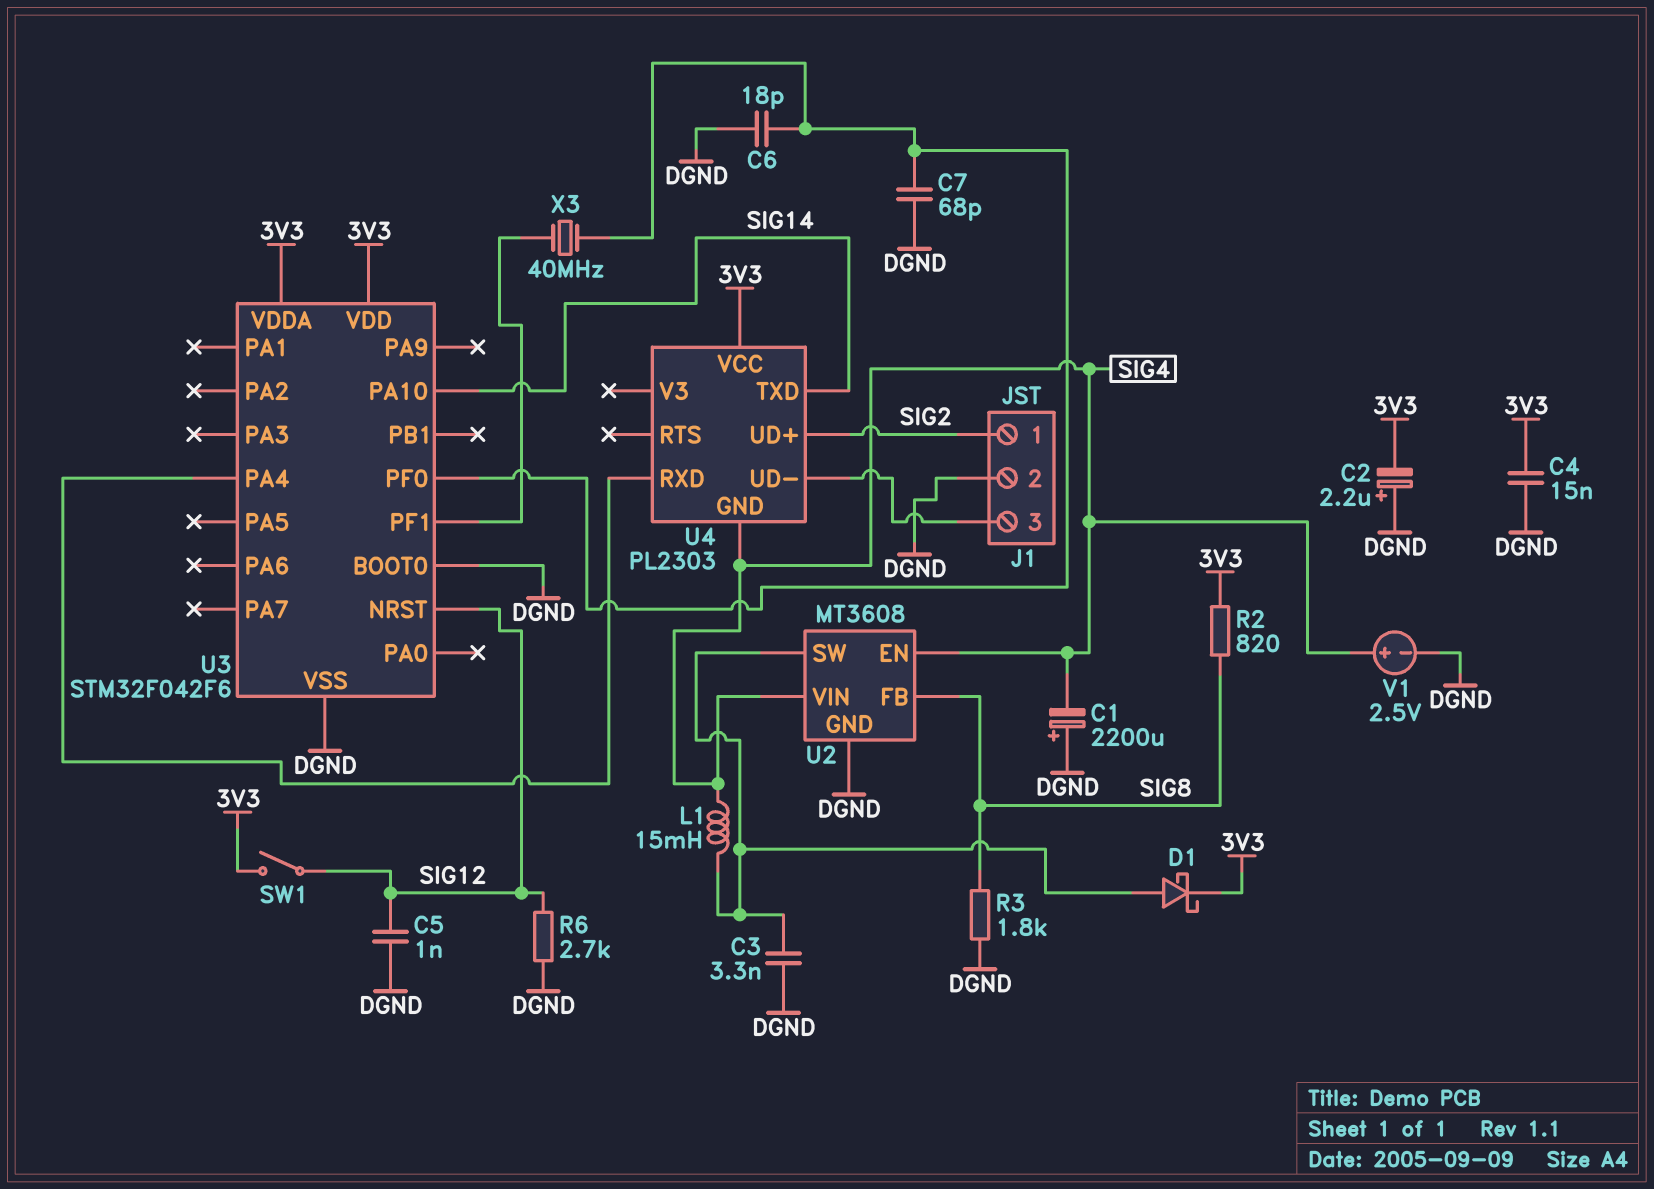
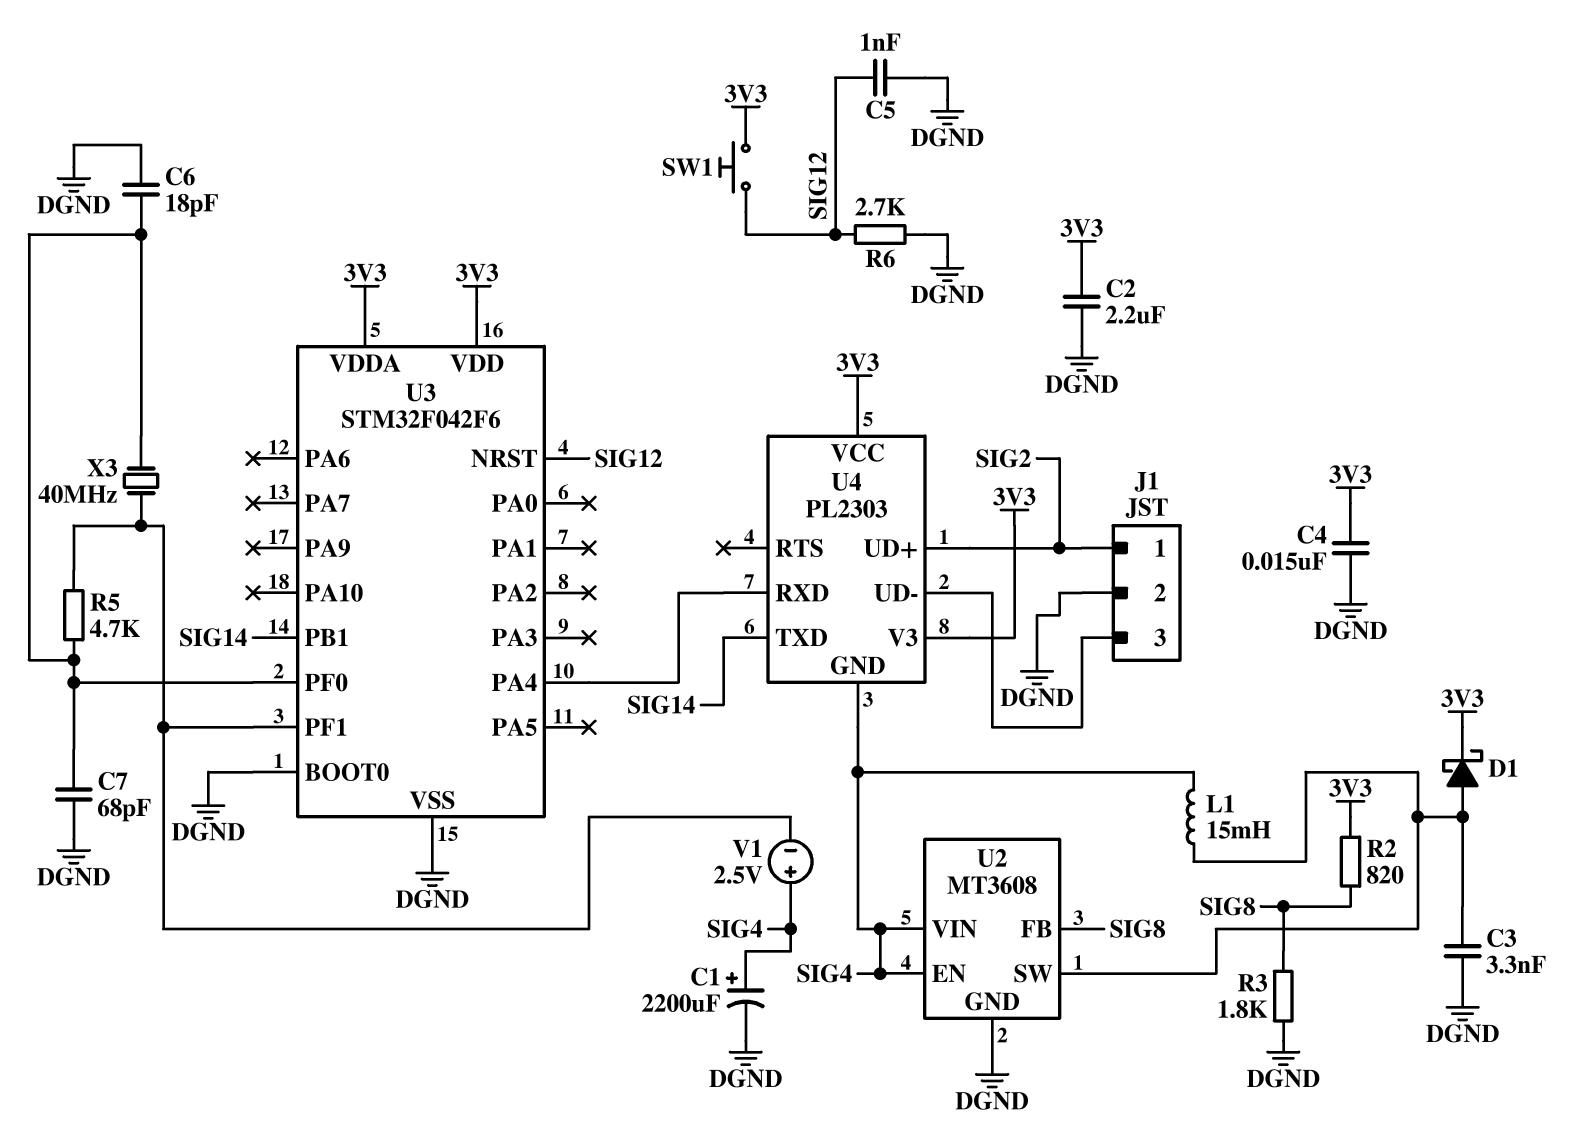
C1: 2200uF (plus DGND, minus SIG4) -> 2200uF (plus SIG4, minus DGND)
C2: 2.2uF (plus DGND, minus 3V3) -> 2.2uF (3V3, DGND)
R5: none -> 4.7k (U3/PF0, U3/PF1)
SW1: switch (3V3, SIG12) -> button (3V3, SIG12)
U3 pin PA10: SIG14 -> none
U3 pin PB1: none -> SIG14
U4 pin V3: none -> 3V3
V1: 2.5V (plus SIG4, minus DGND) -> 2.5V (plus SIG4, minus U3/PF1)

